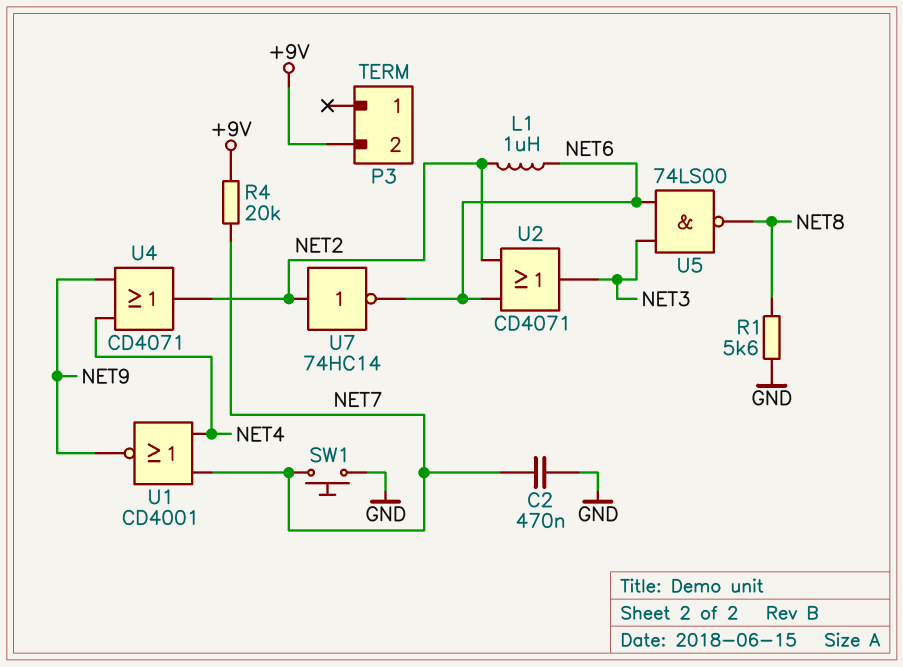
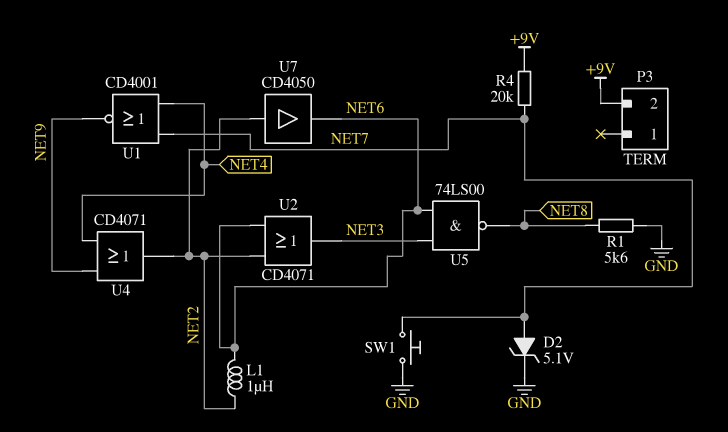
C2: 470nF (GND, NET7) -> none
D2: none -> zener 5.1V (A NET7, K GND)
U7: NOT 74HC14 (in NET2, out NET6) -> buffer CD4050 (in NET2, out NET6)

